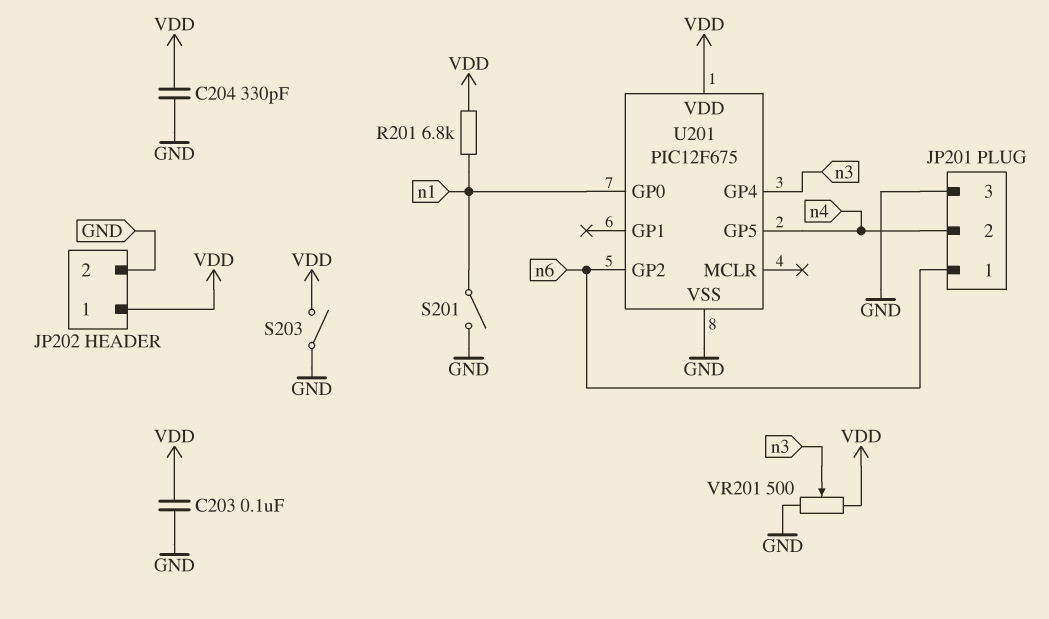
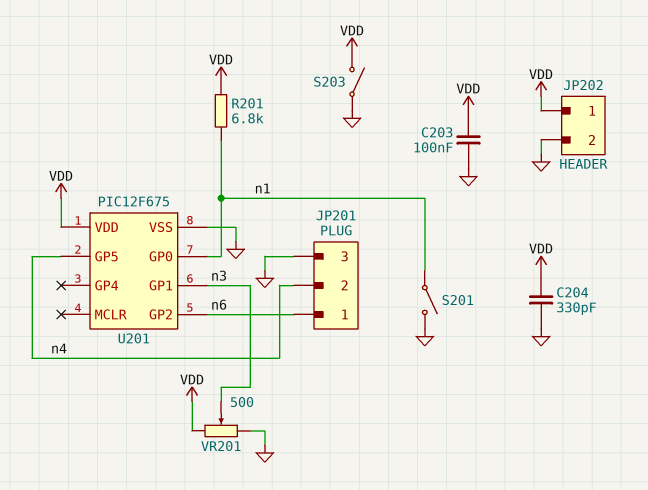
U201 pin GP1: none -> n3
U201 pin GP4: n3 -> none

